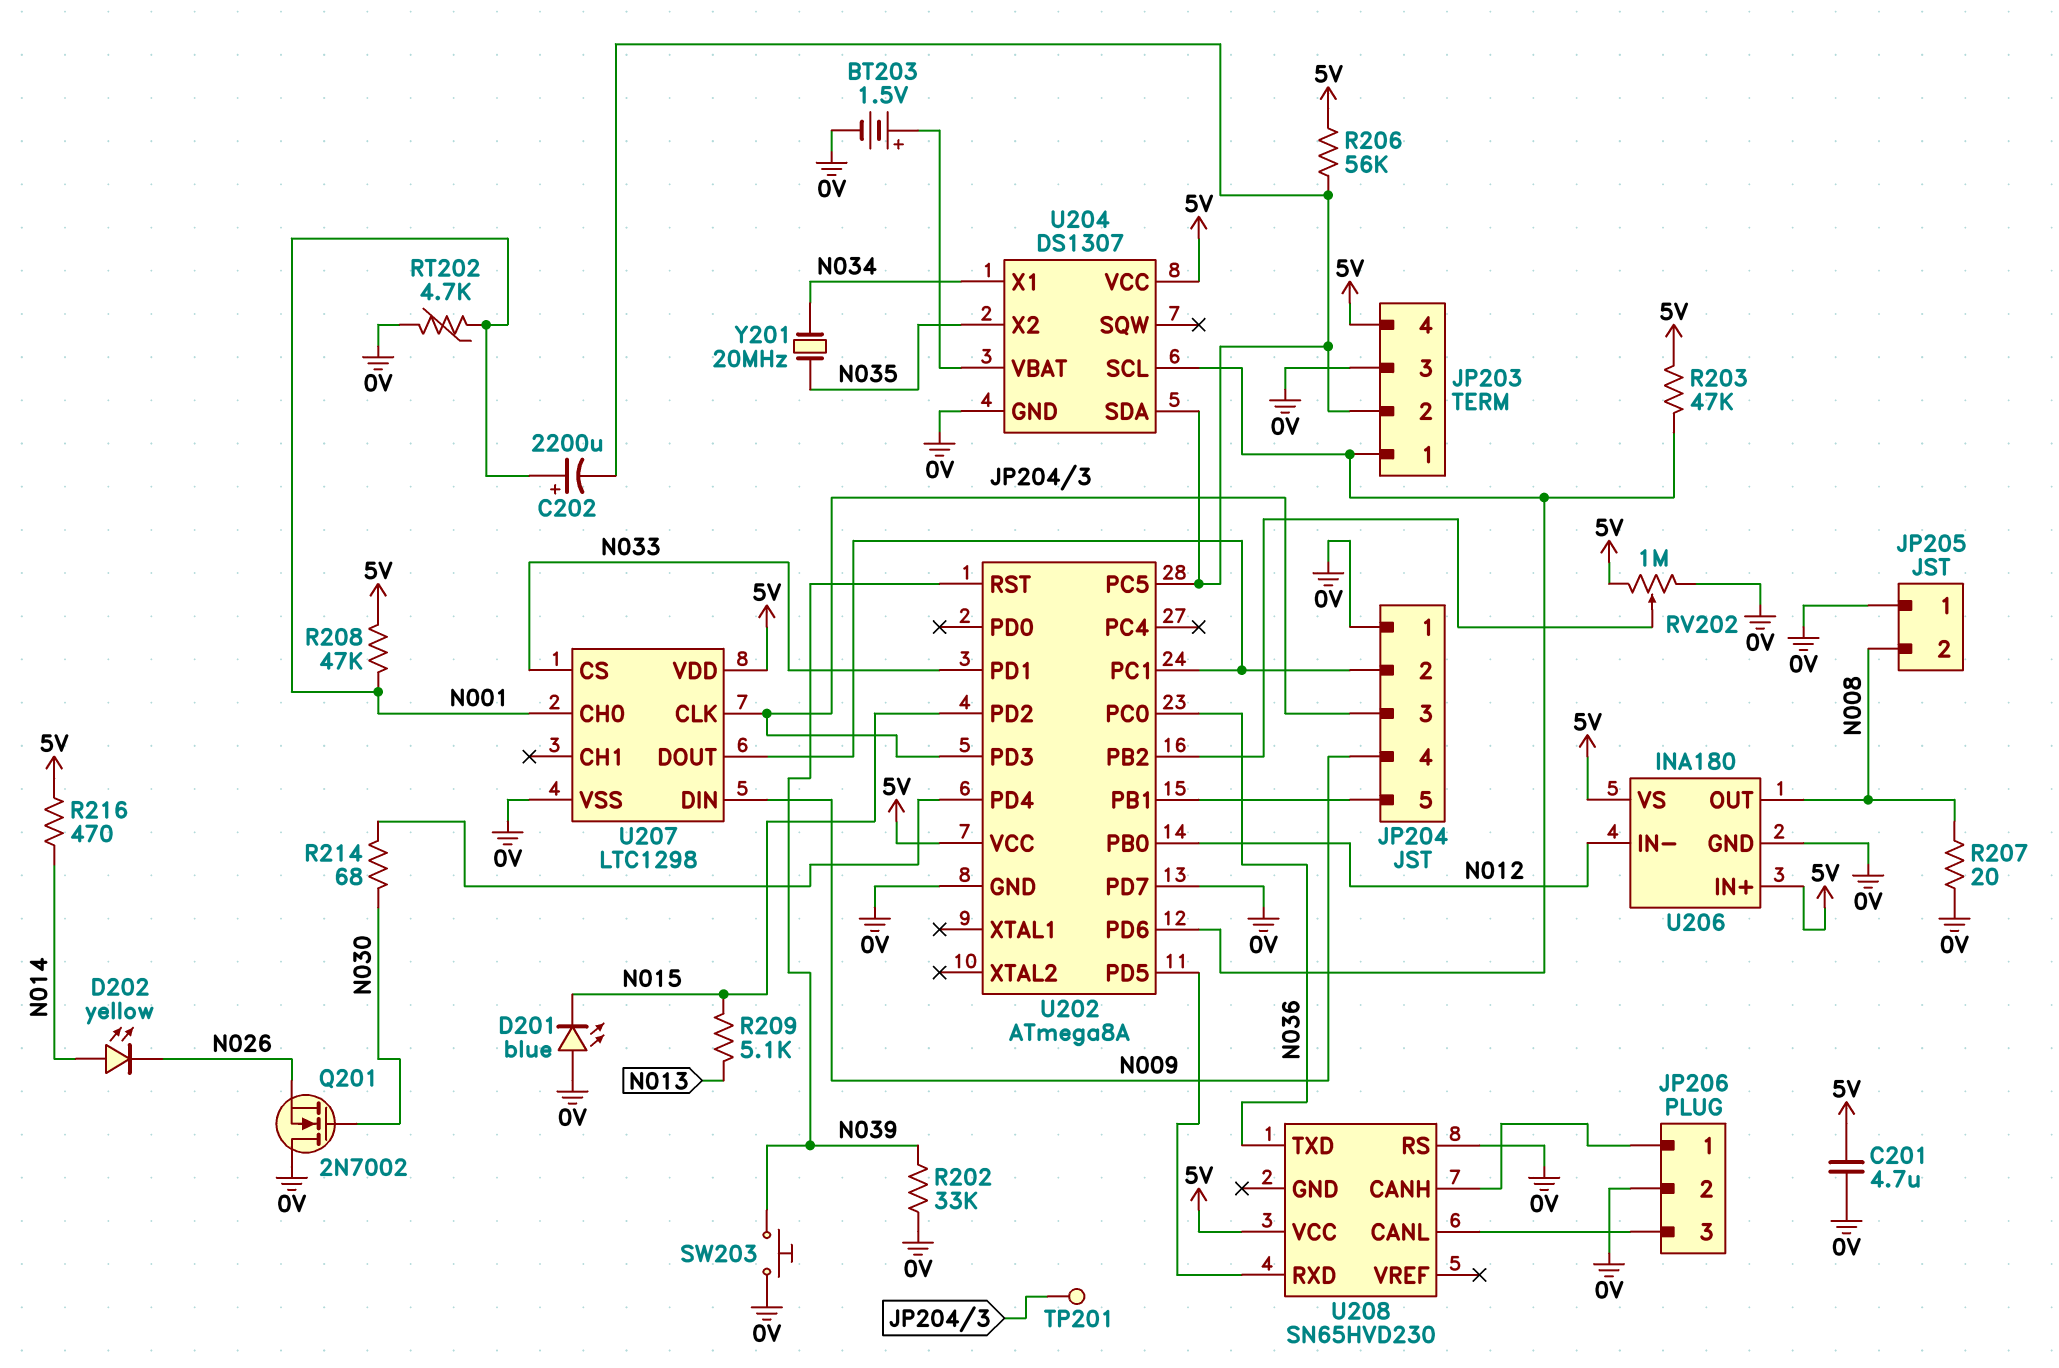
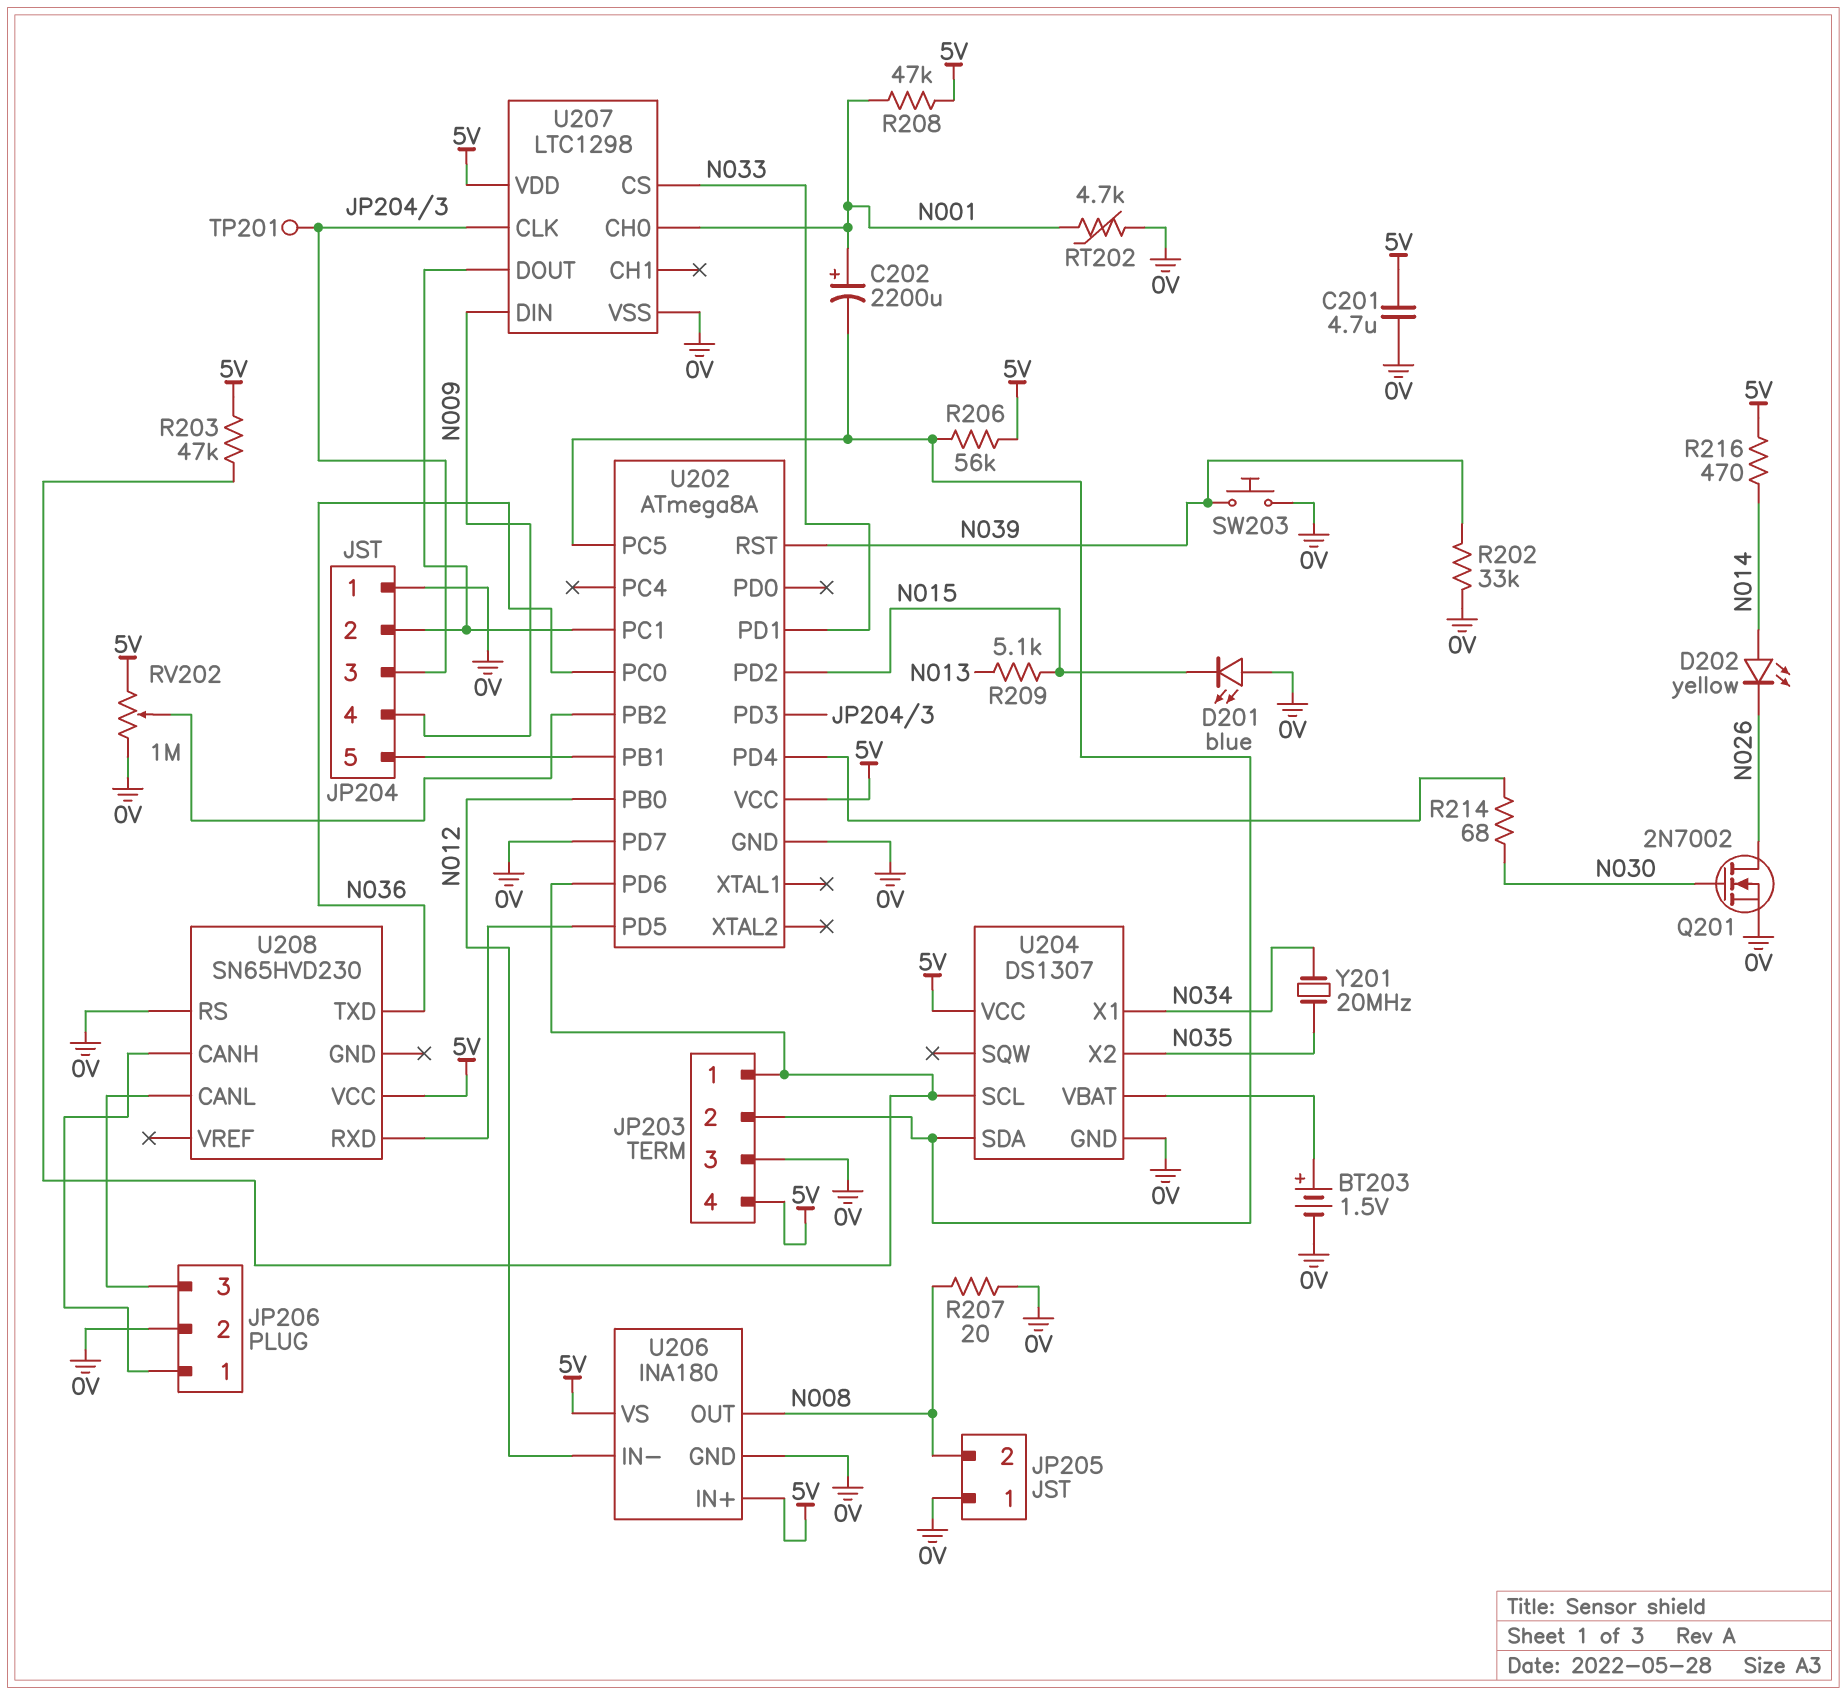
Q201: NMOS 2N7002 (G N030, D 0V, S N026) -> NMOS 2N7002 (G N030, D N026, S 0V)

